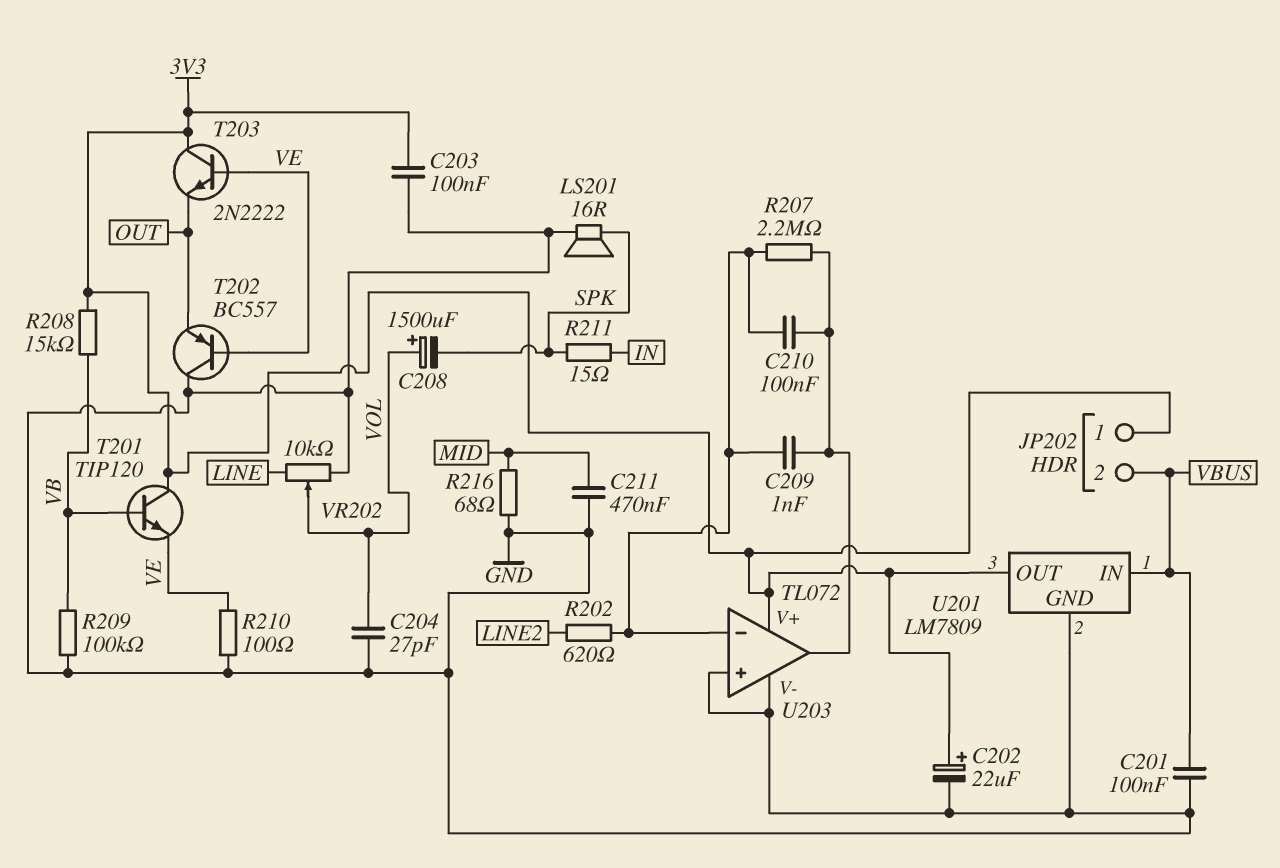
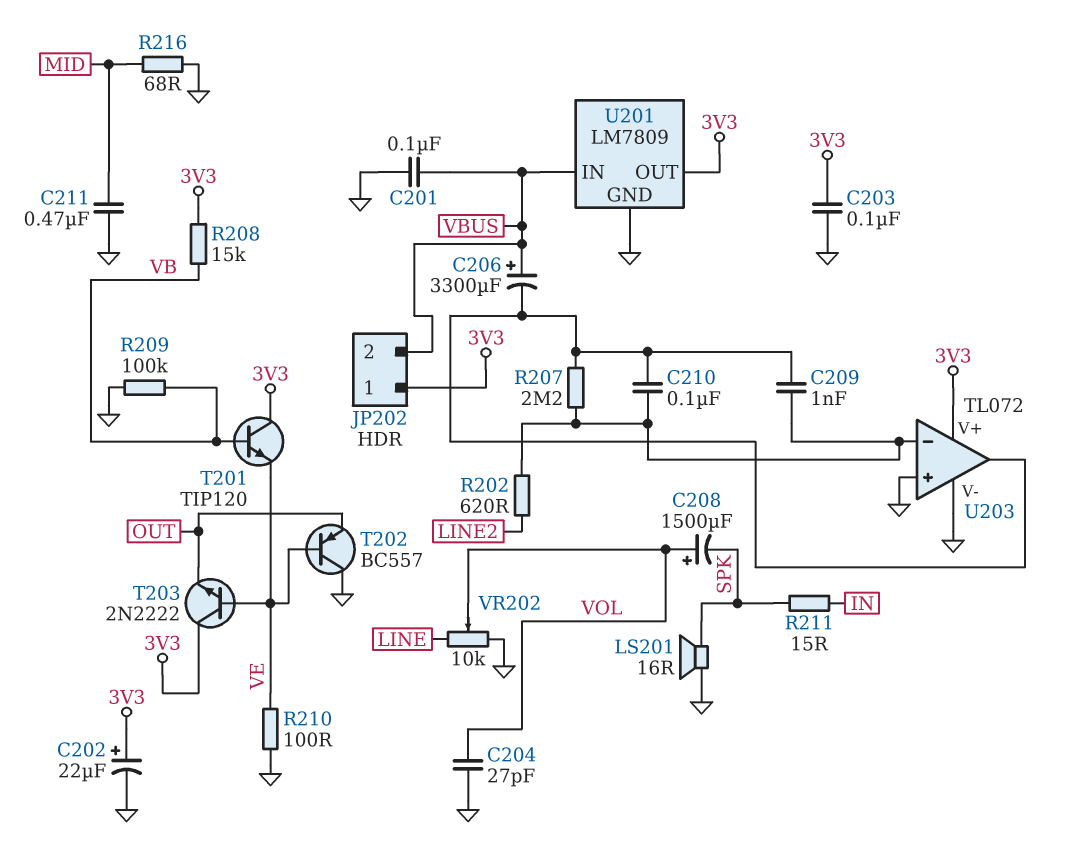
C206: none -> 3300uF (plus VBUS, minus U203/out)

